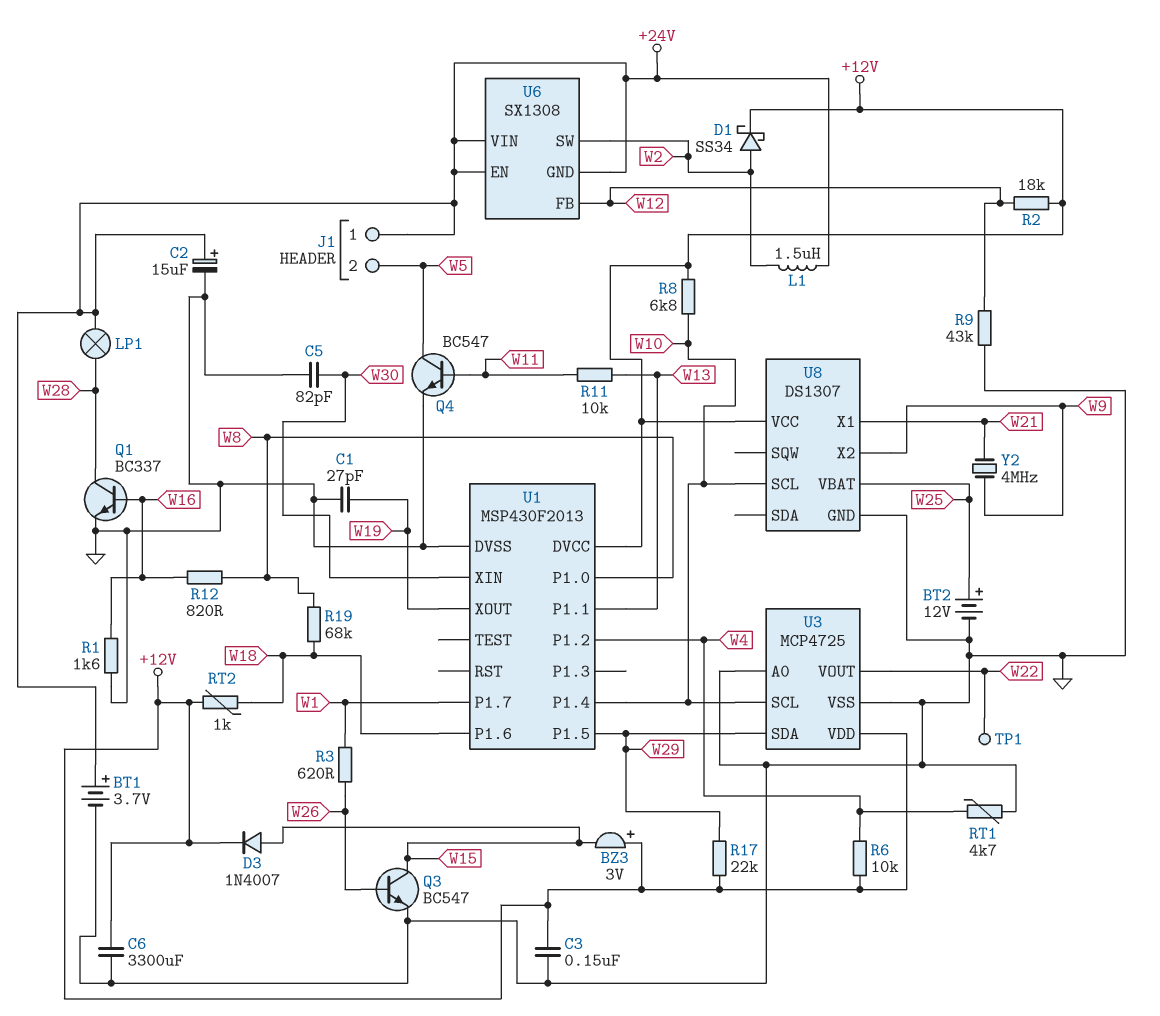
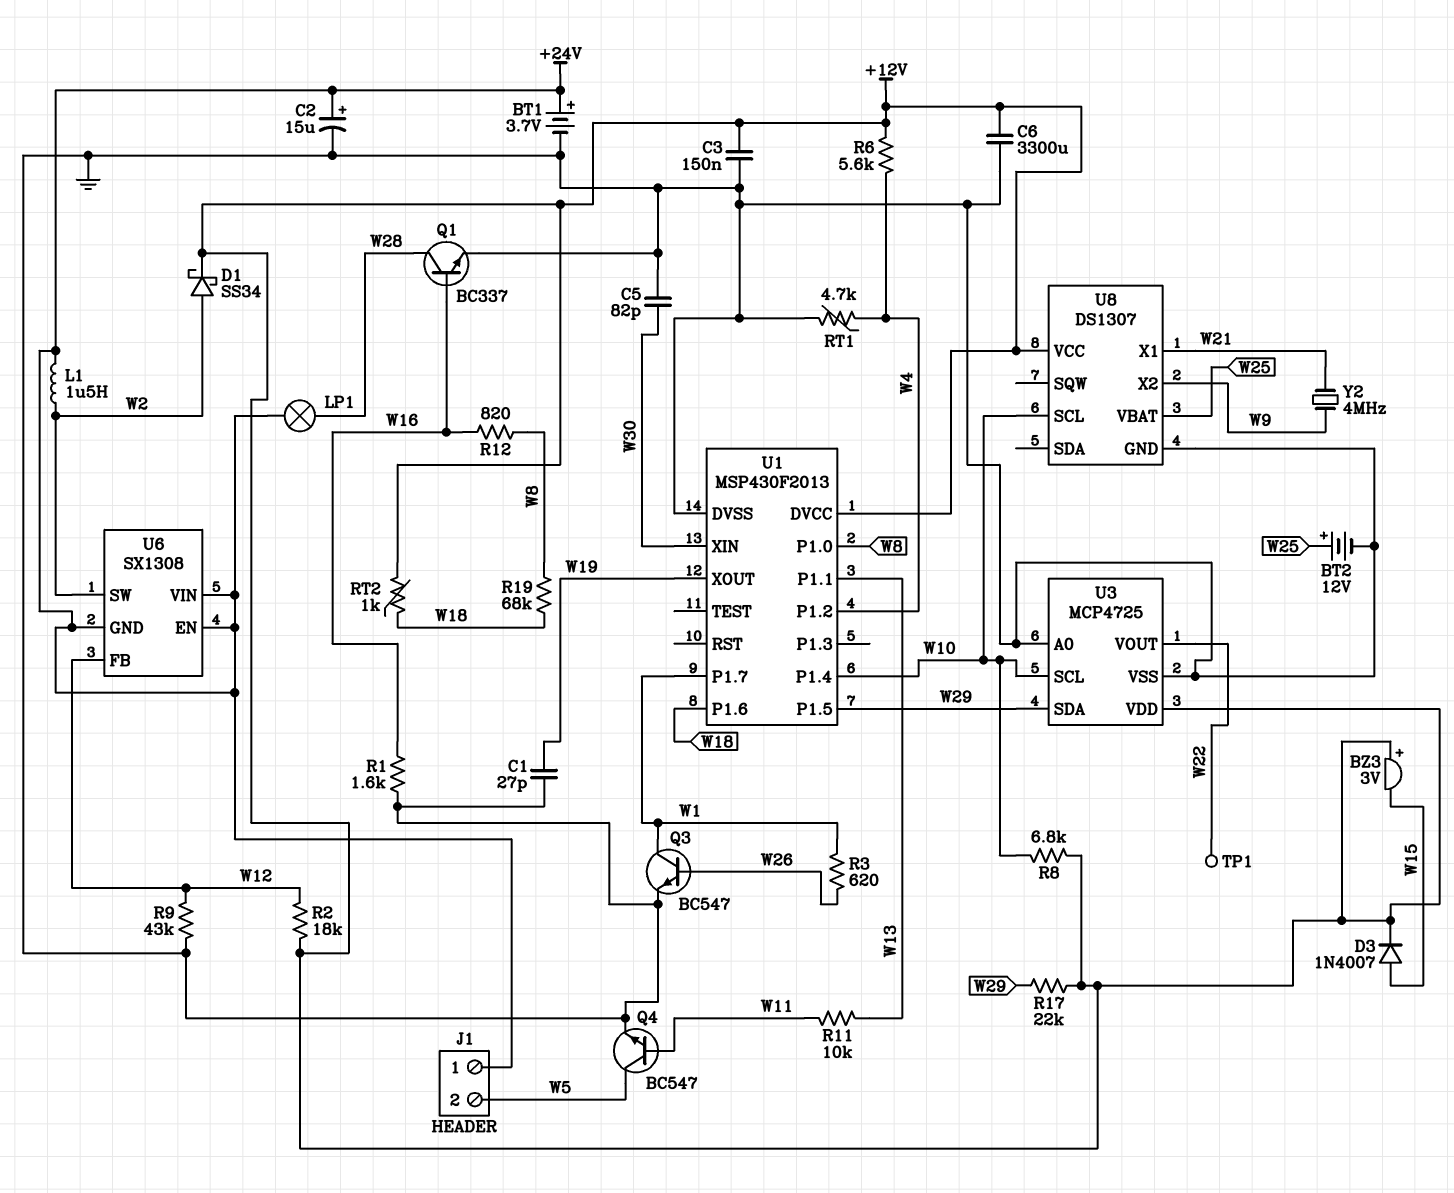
Q3: NPN BC547 (B W26, C W15, E GND) -> NPN BC547 (B W26, C W1, E GND)
R6: 10k (+12V, W4) -> 5.6k (+12V, W4)

